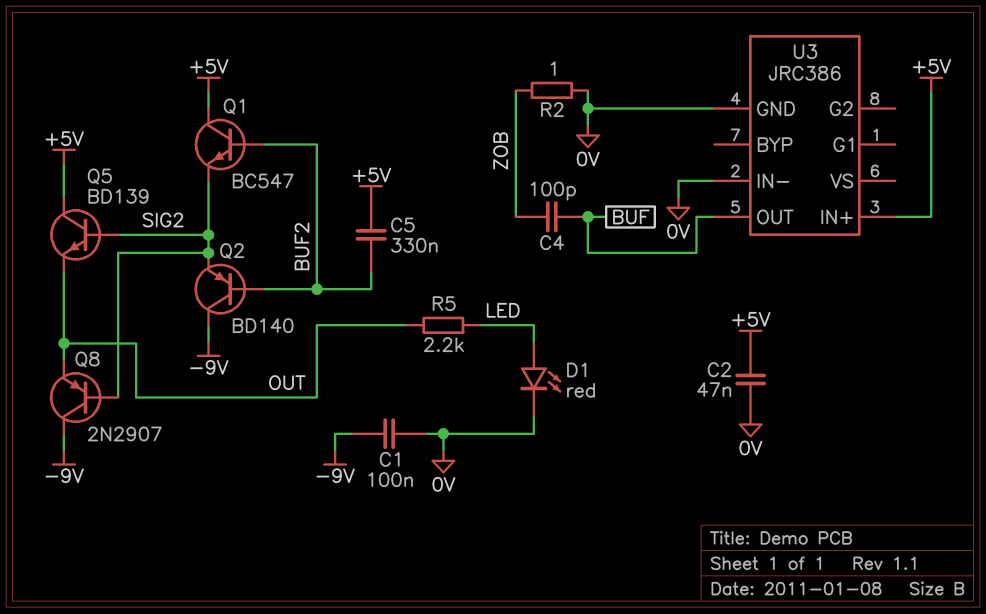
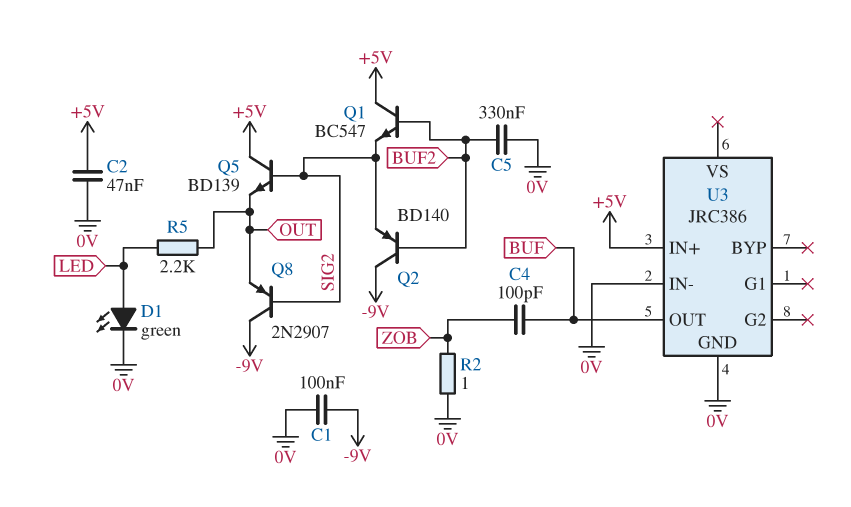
C5: 330nF (+5V, BUF2) -> 330nF (0V, BUF2)
D1: LED red (A LED, K 0V) -> LED green (A LED, K 0V)

